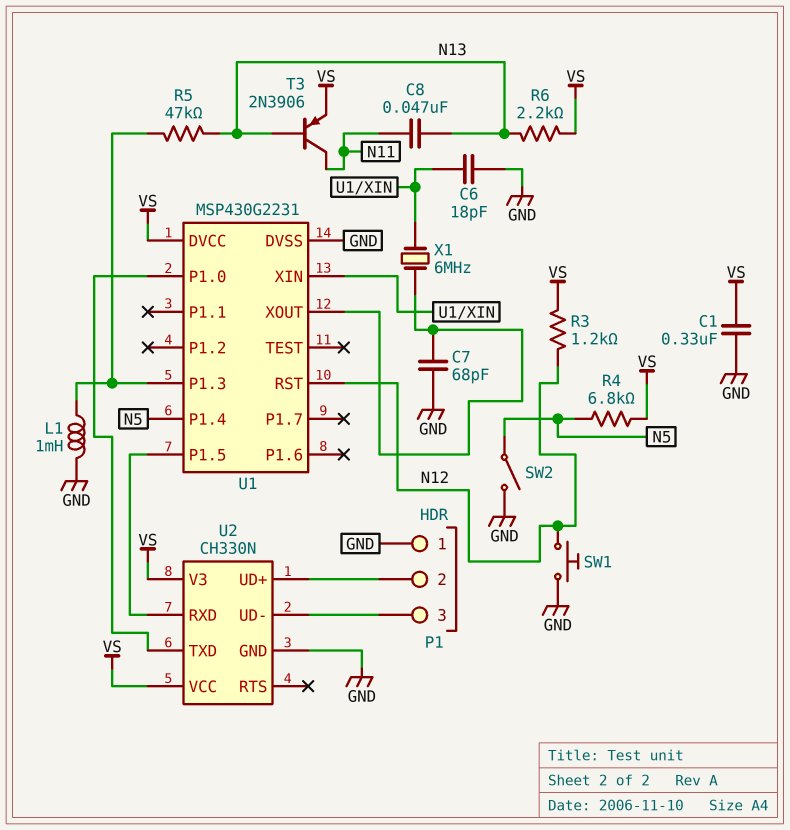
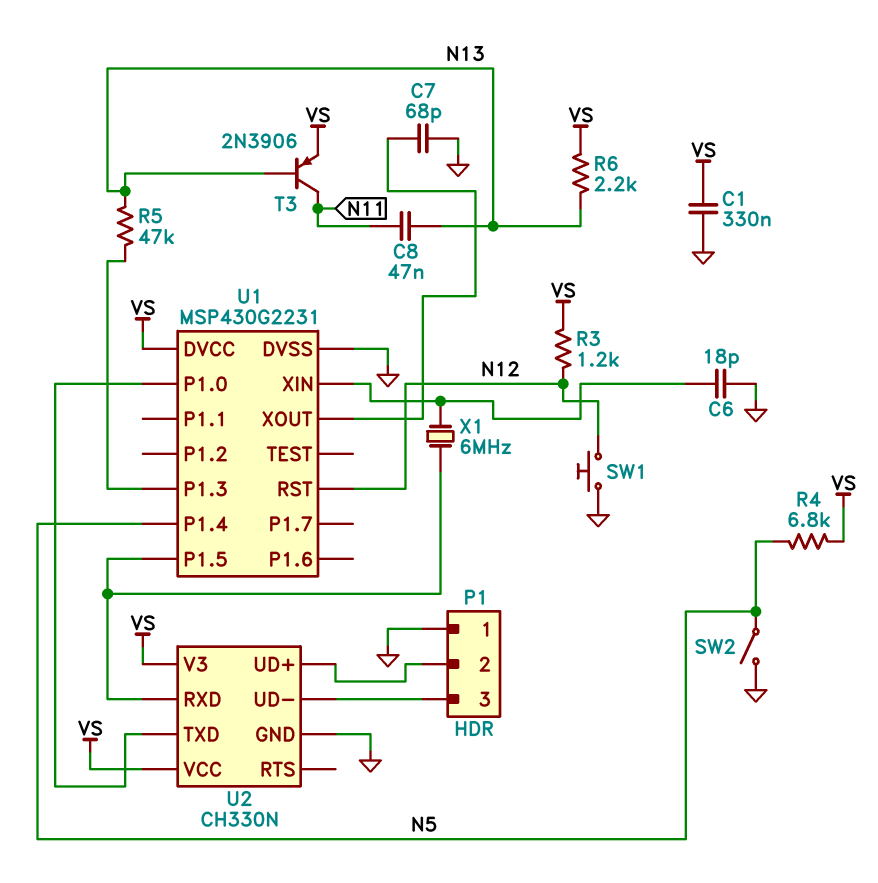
L1: 1mH (GND, U1/P1.3) -> none
X1: 6MHz (U1/XIN, U1/XOUT) -> 6MHz (U1/P1.5, U1/XIN)

